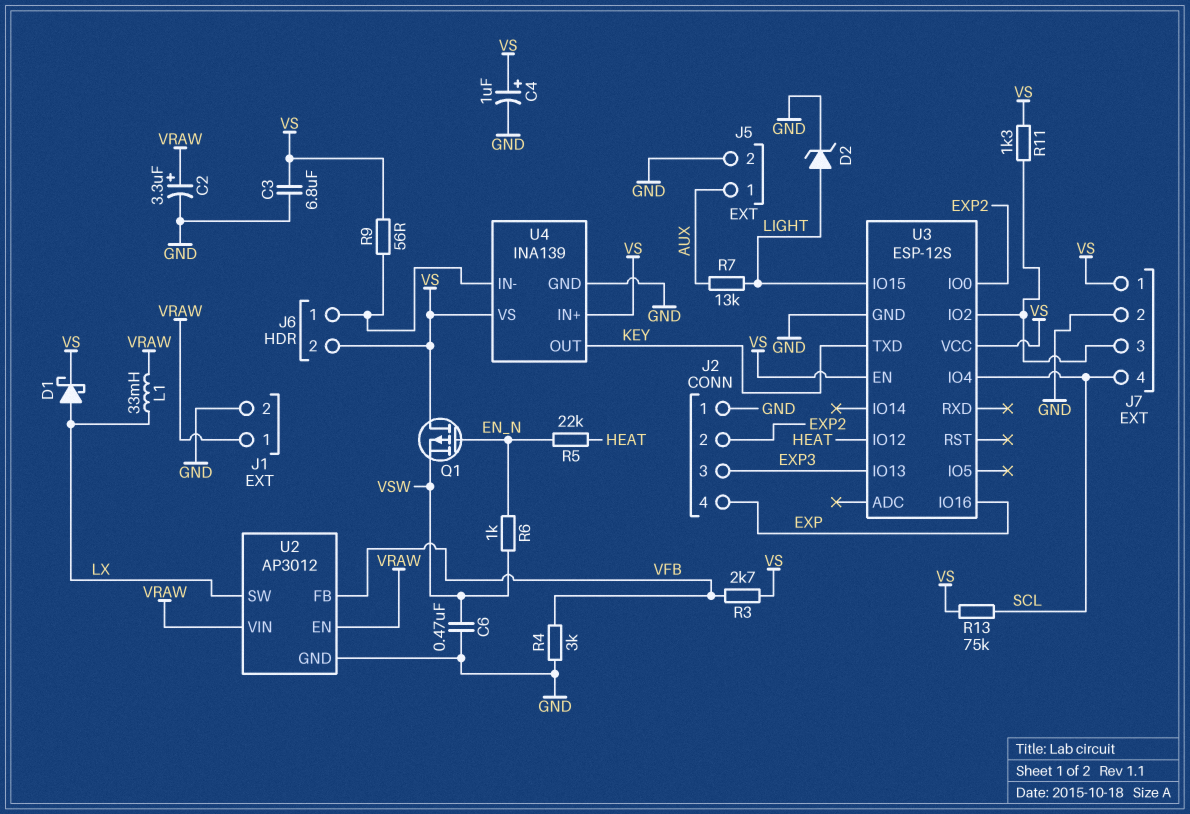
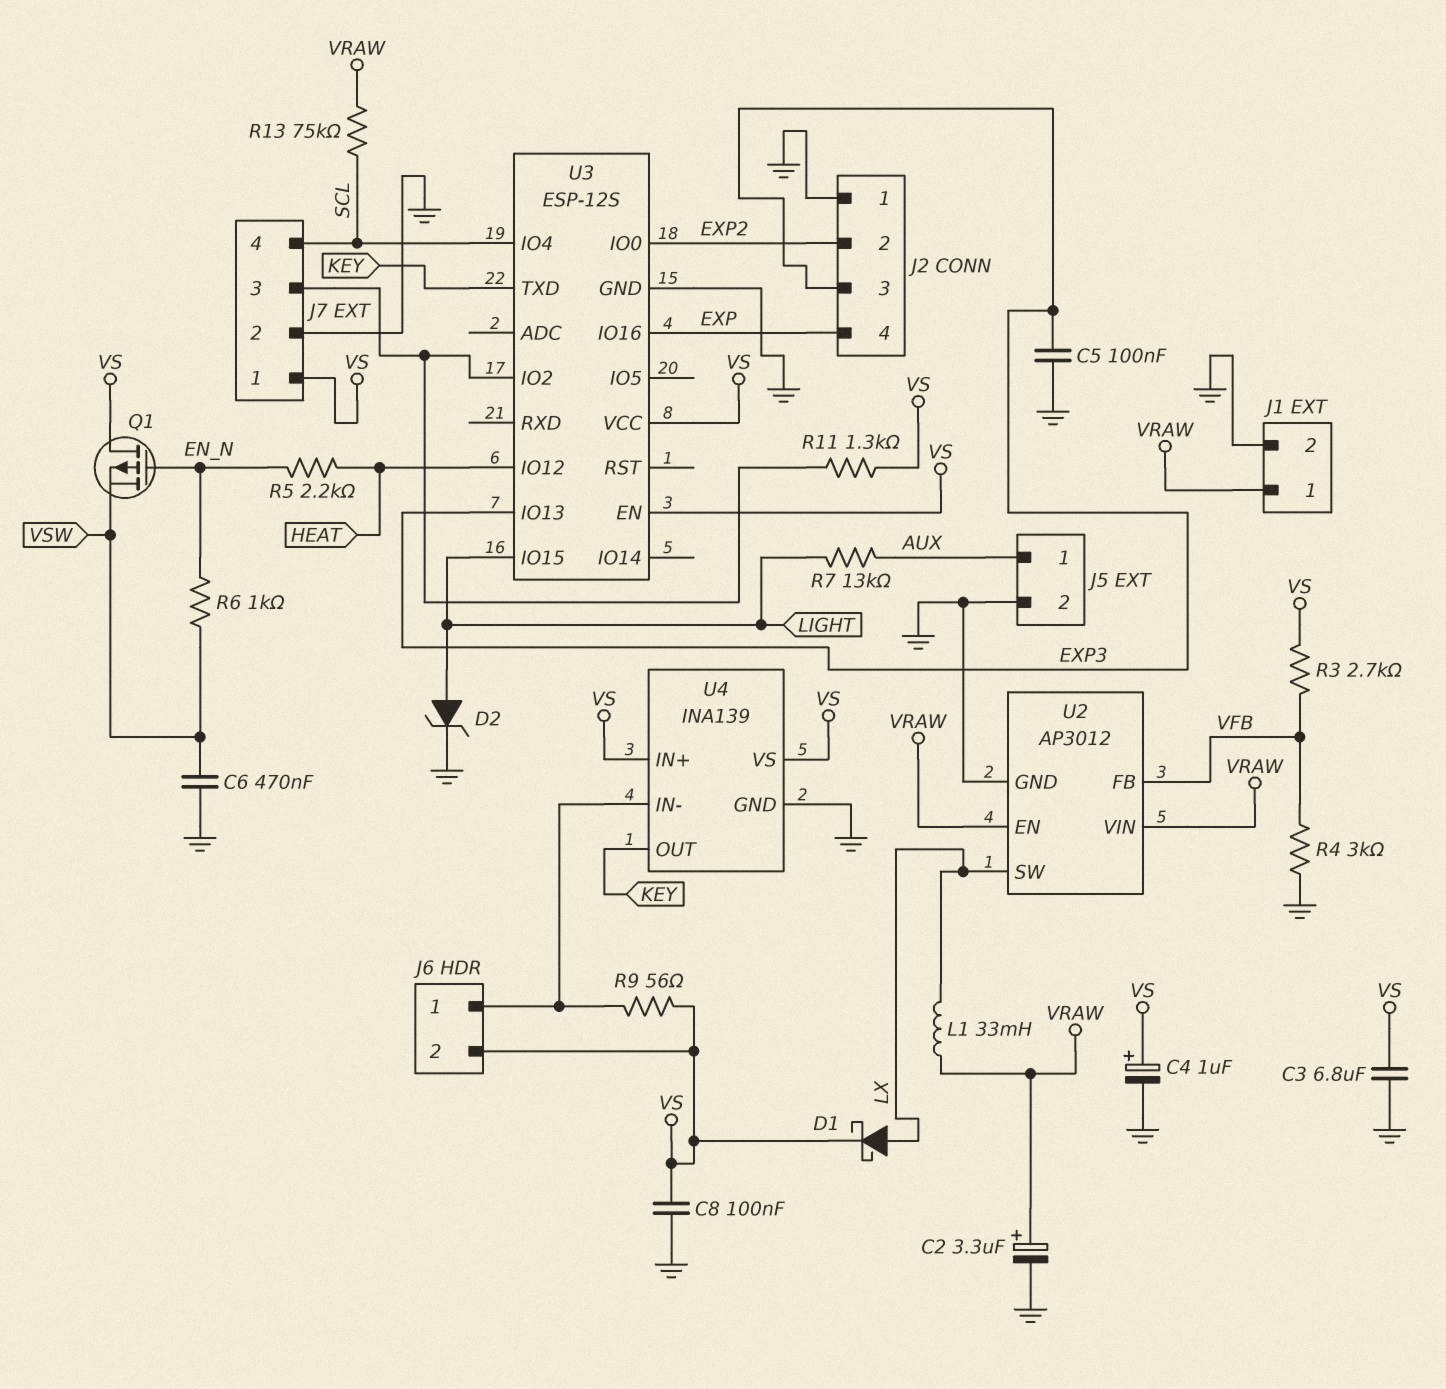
C5: none -> 100nF (EXP3, GND)
C8: none -> 100nF (GND, VS)
R5: 22k (EN_N, HEAT) -> 2.2k (EN_N, HEAT)
R13: 75k (SCL, VS) -> 75k (SCL, VRAW)

